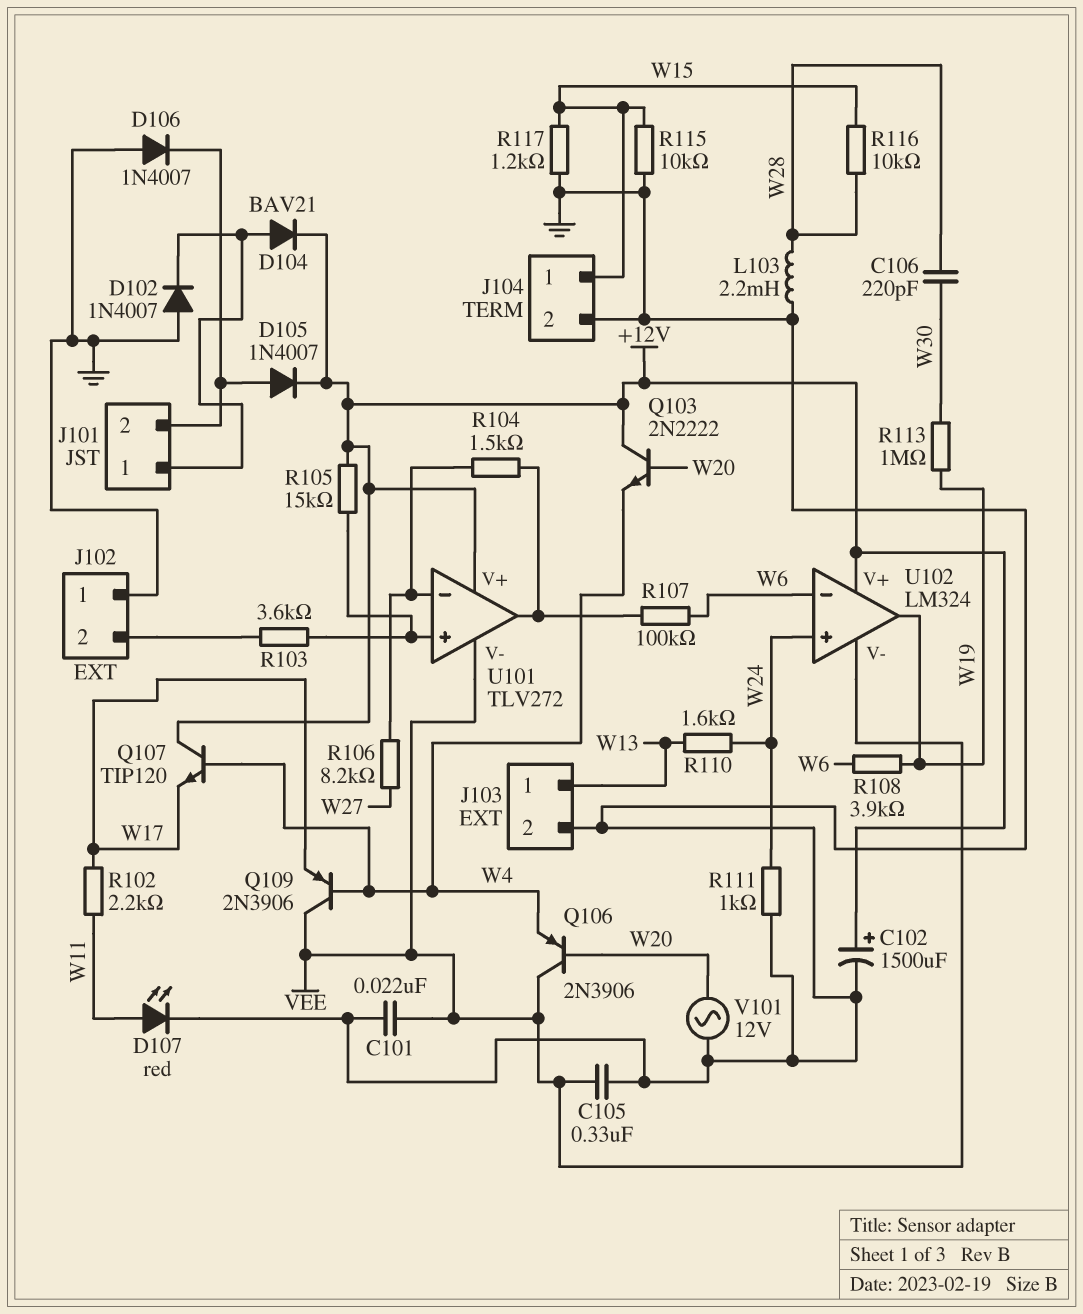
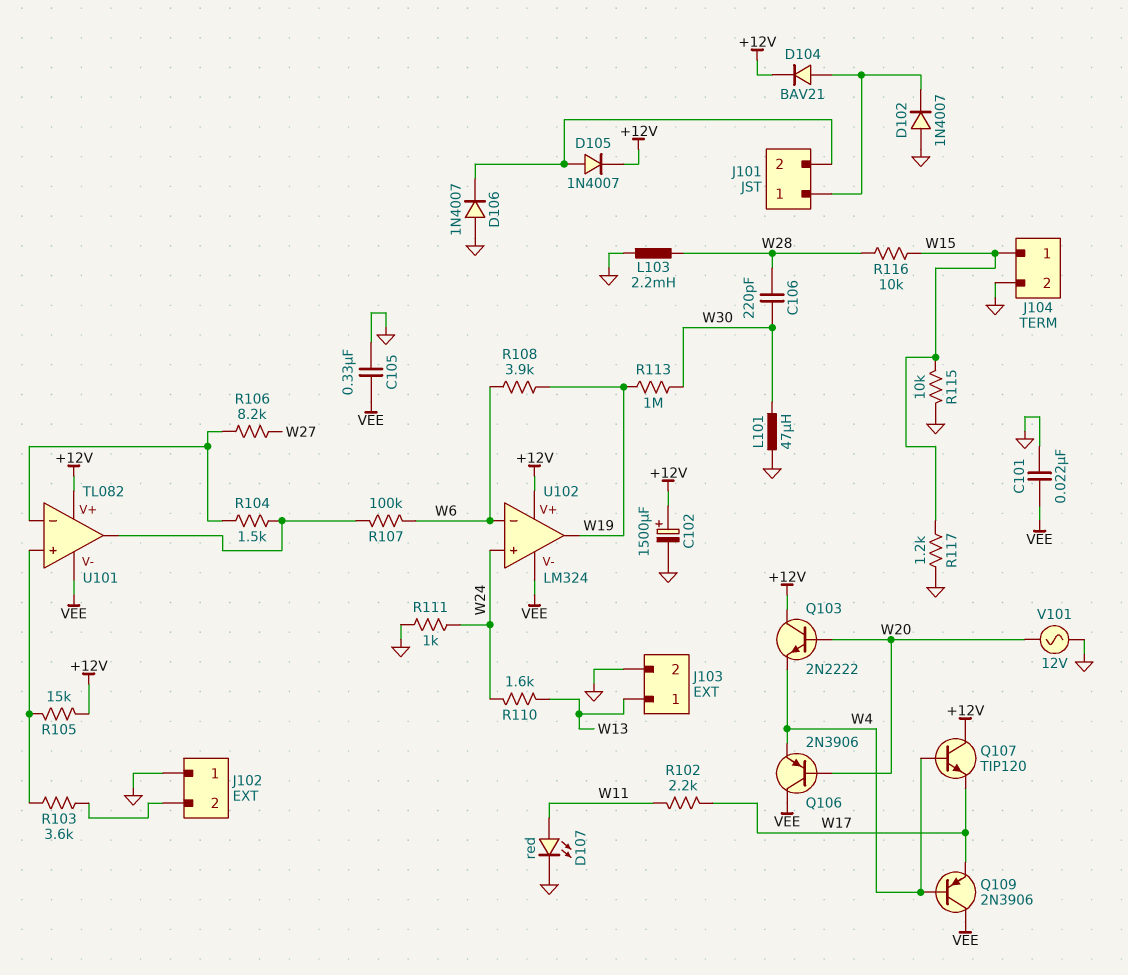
L101: none -> 47uH (GND, W30)
U101: TLV272 -> TL082

